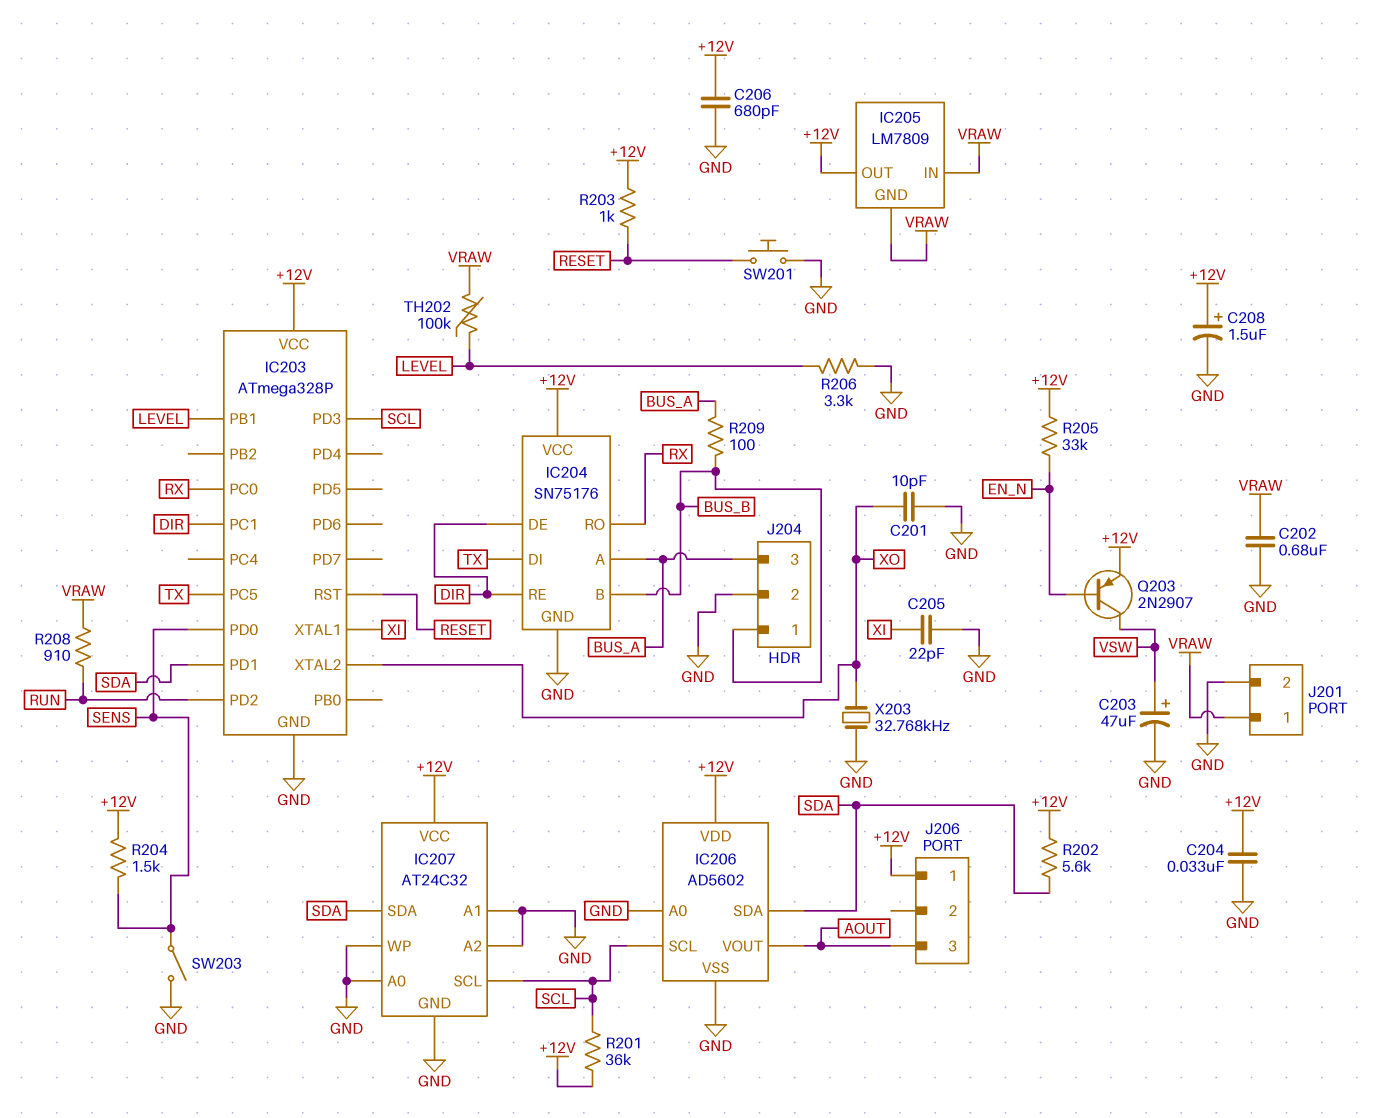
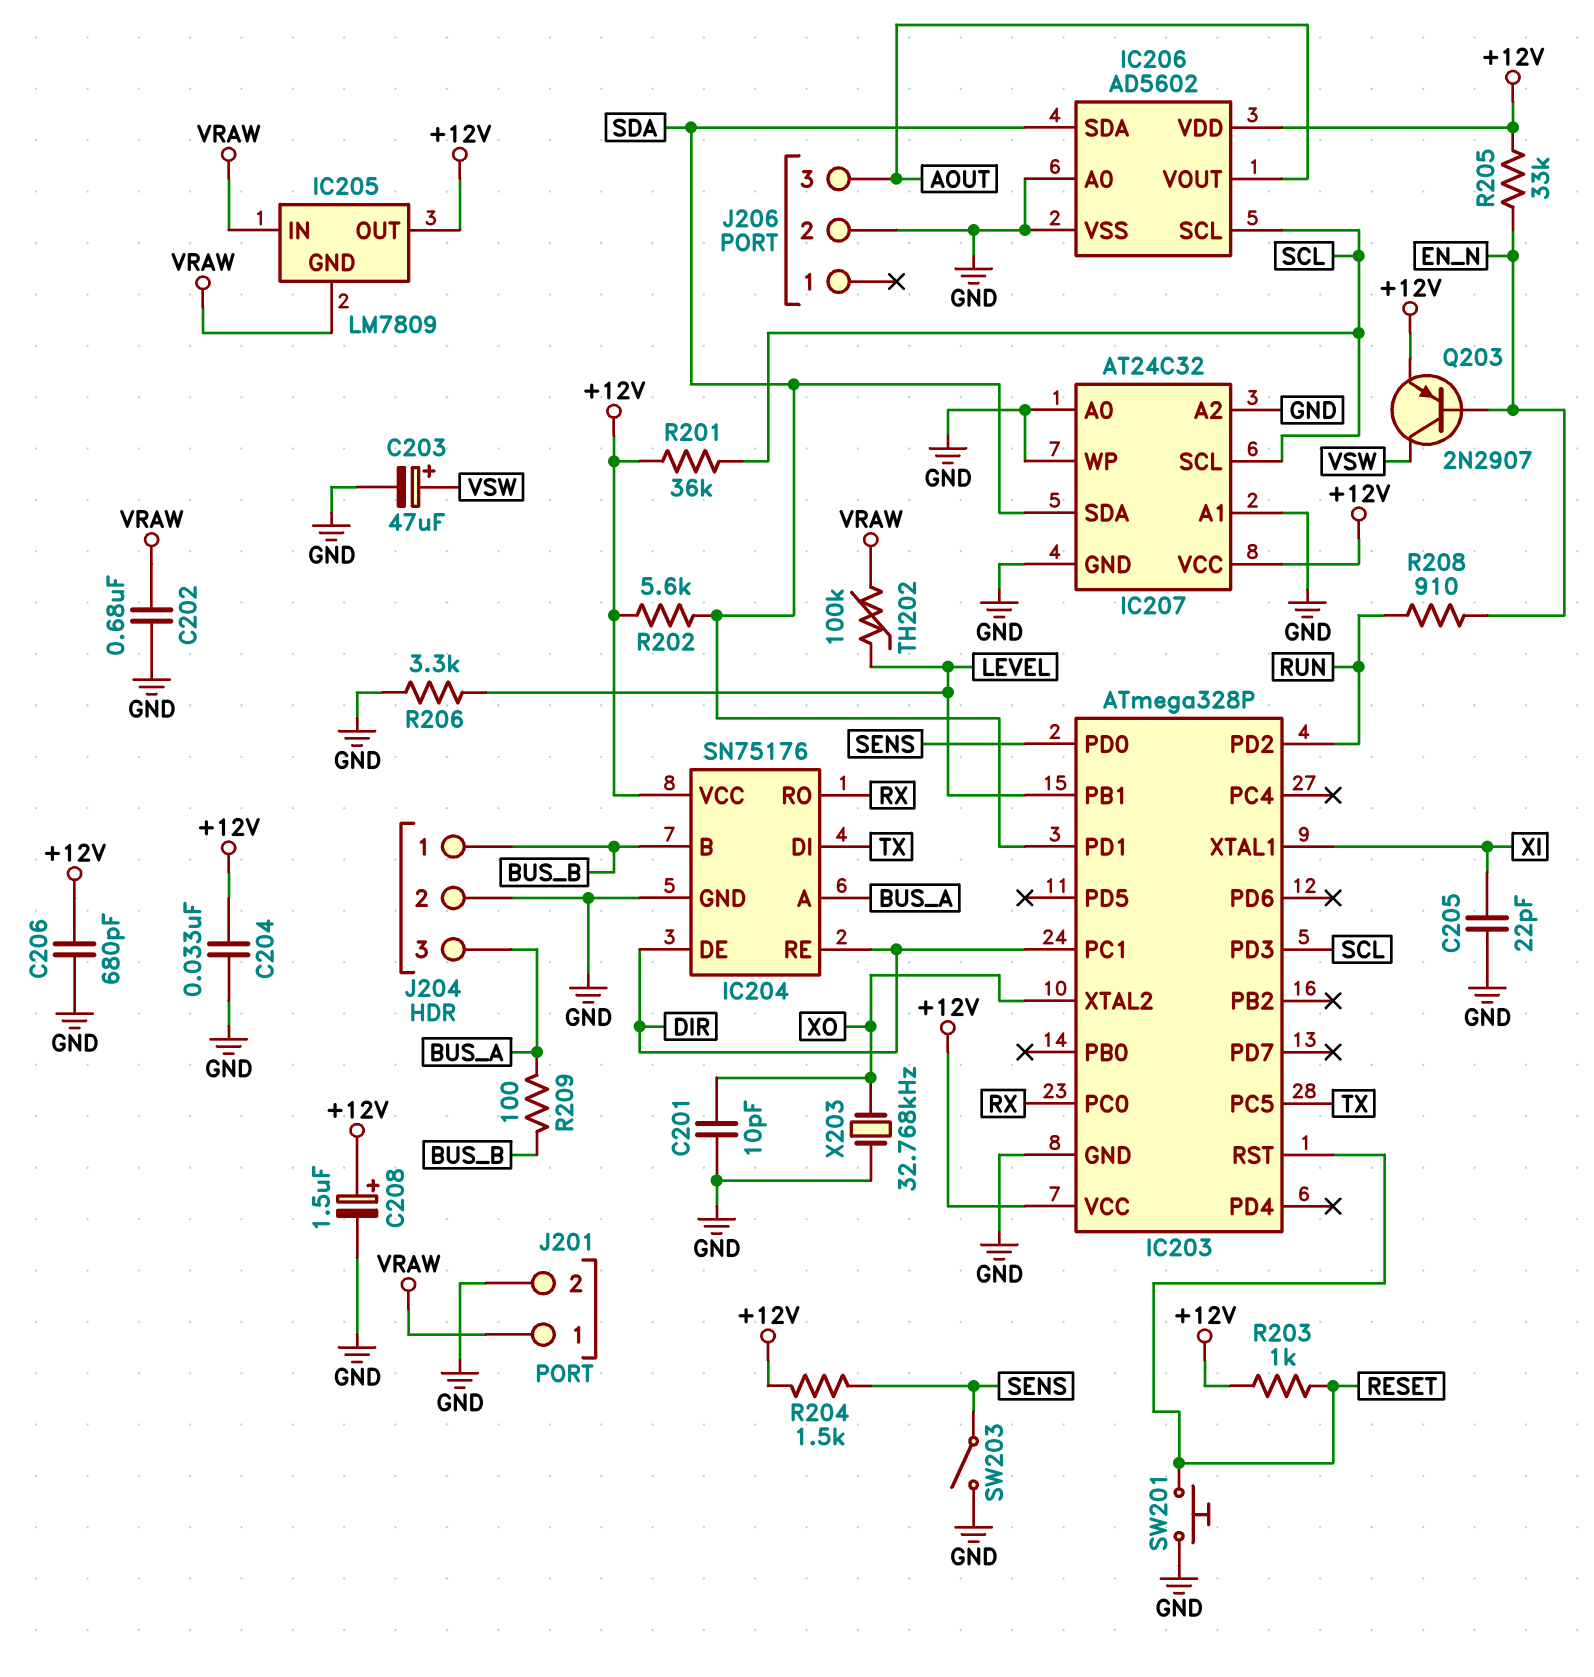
J206 pin 1: +12V -> none
J206 pin 2: none -> GND
R208: 910 (RUN, VRAW) -> 910 (EN_N, RUN)

